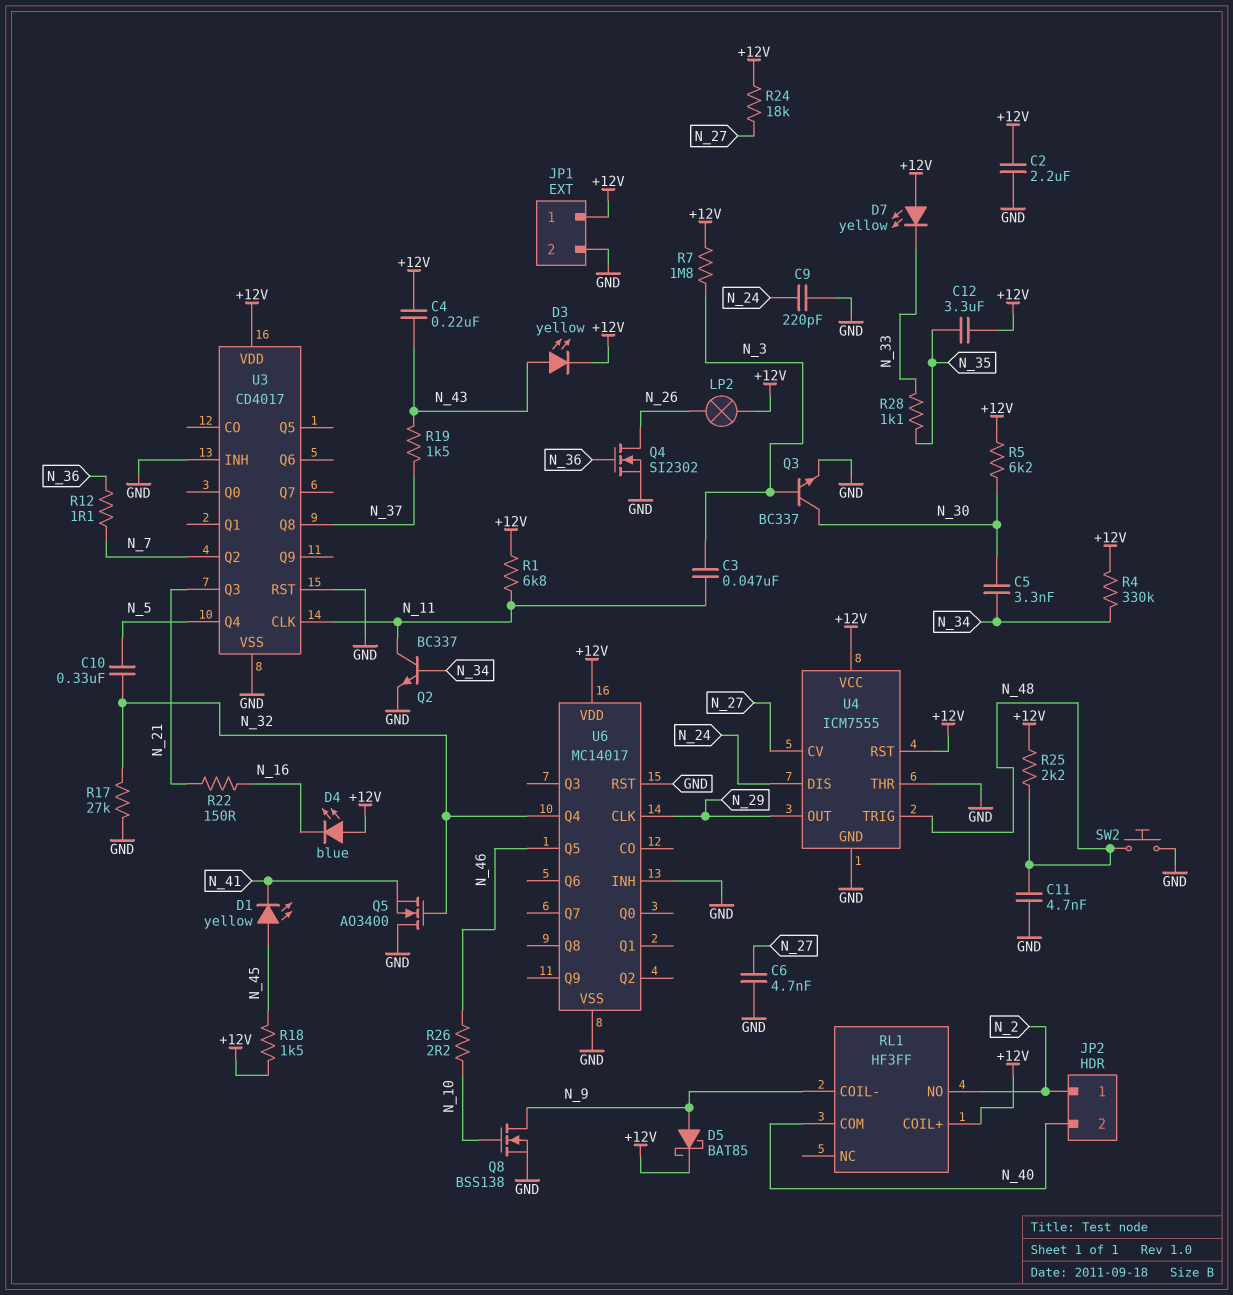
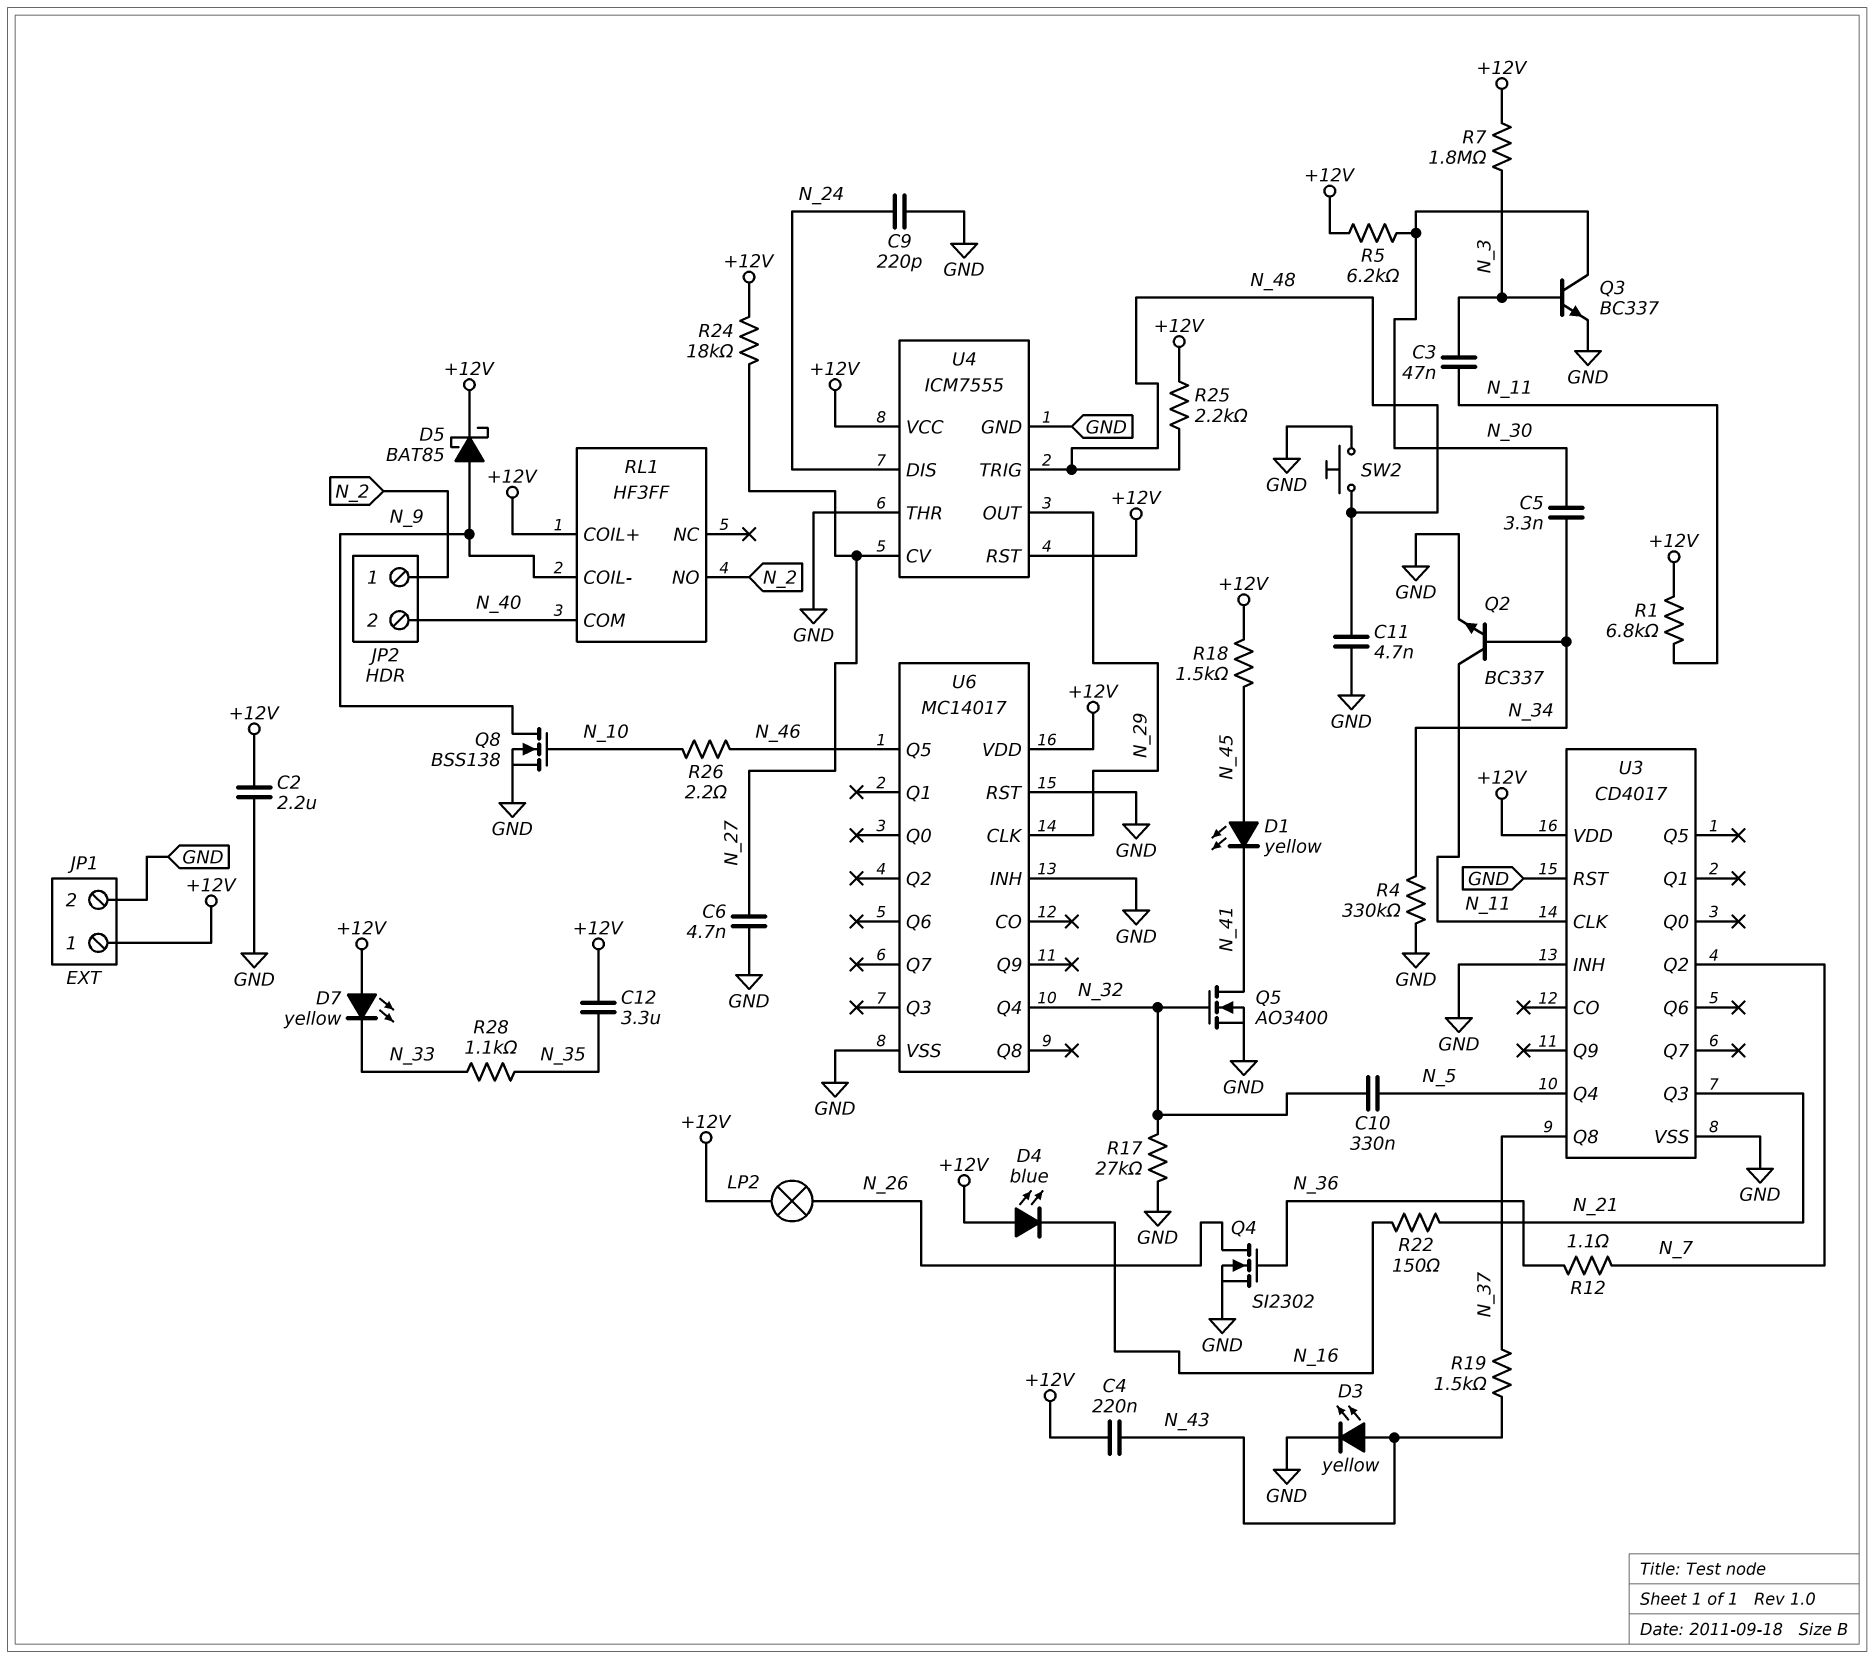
D3: LED yellow (A N_43, K +12V) -> LED yellow (A N_43, K GND)
Q5: NMOS AO3400 (G N_32, D GND, S N_41) -> NMOS AO3400 (G N_32, D N_41, S GND)
R4: 330k (+12V, N_34) -> 330k (GND, N_34)

